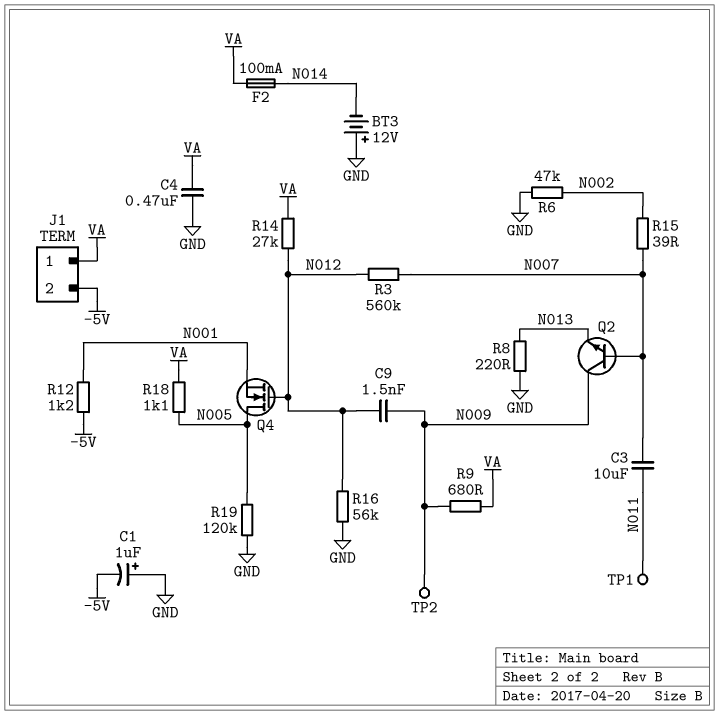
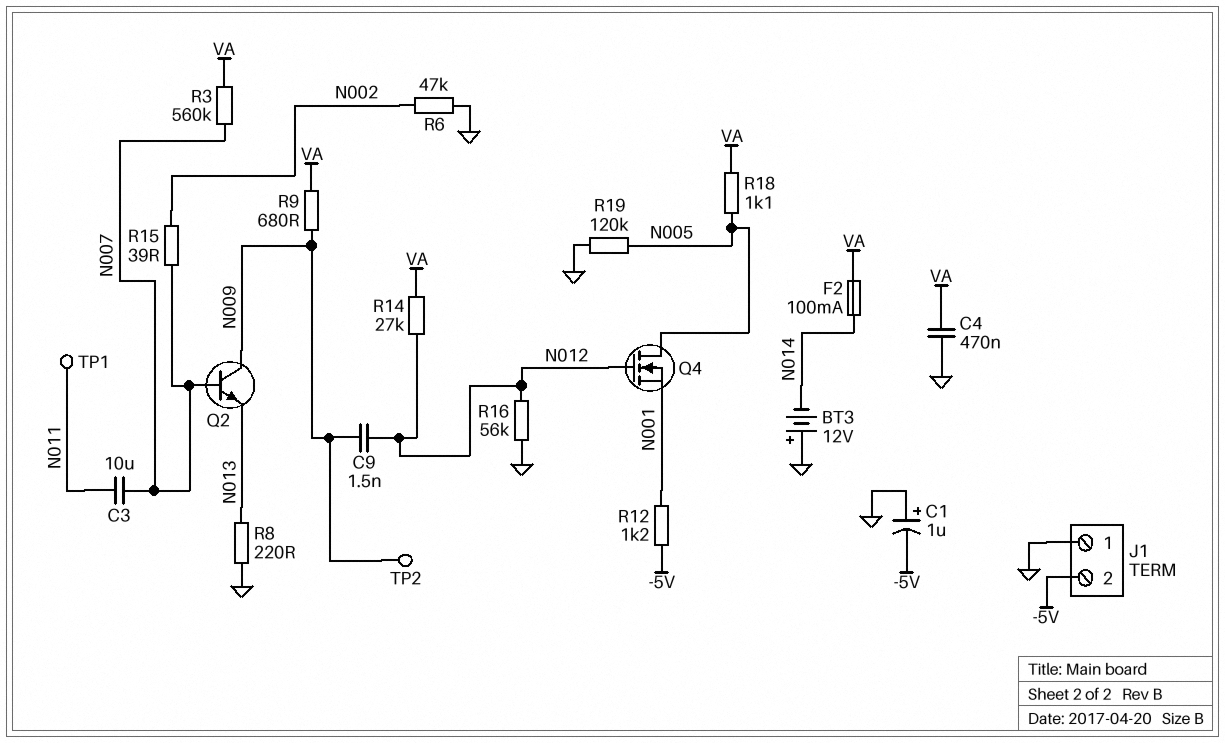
J1 pin 1: VA -> GND
R3: 560k (N007, N012) -> 560k (N007, VA)

